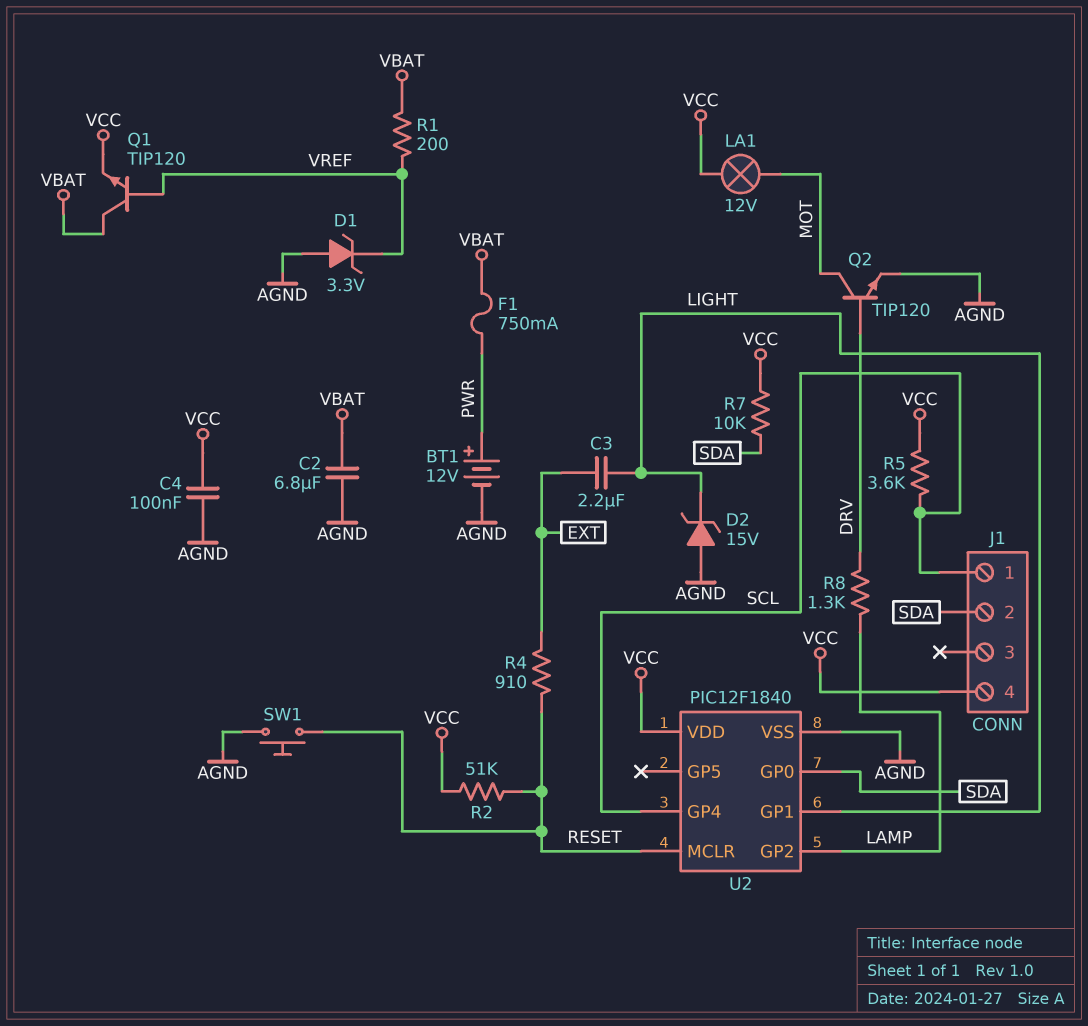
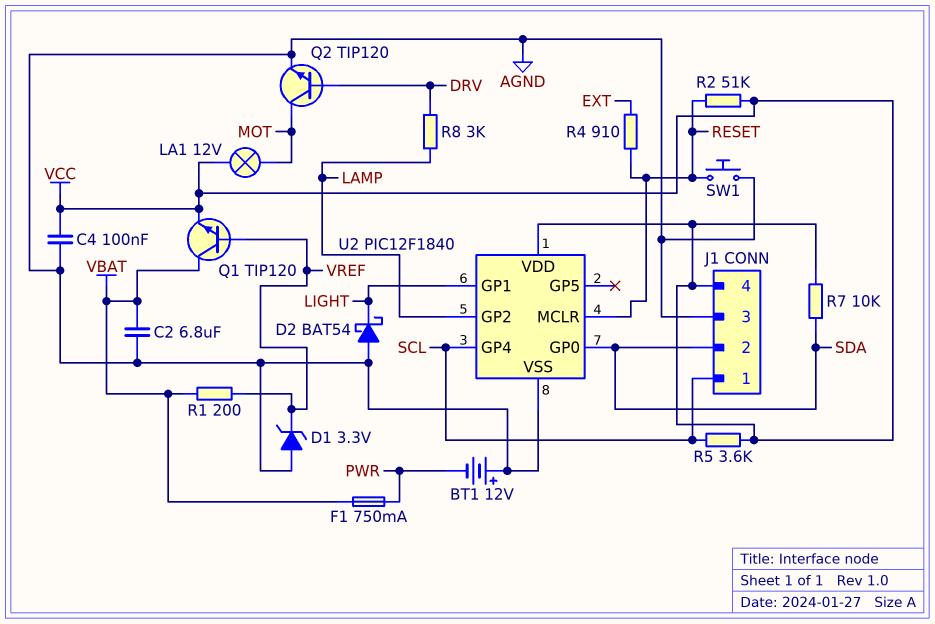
BT1: 12V (plus PWR, minus AGND) -> 12V (plus AGND, minus PWR)
C3: 2.2uF (EXT, LIGHT) -> none
D2: zener 15V (A AGND, K LIGHT) -> schottky BAT54 (A AGND, K LIGHT)
J1 pin 3: none -> AGND
R8: 1.3k (DRV, LAMP) -> 3k (DRV, LAMP)

